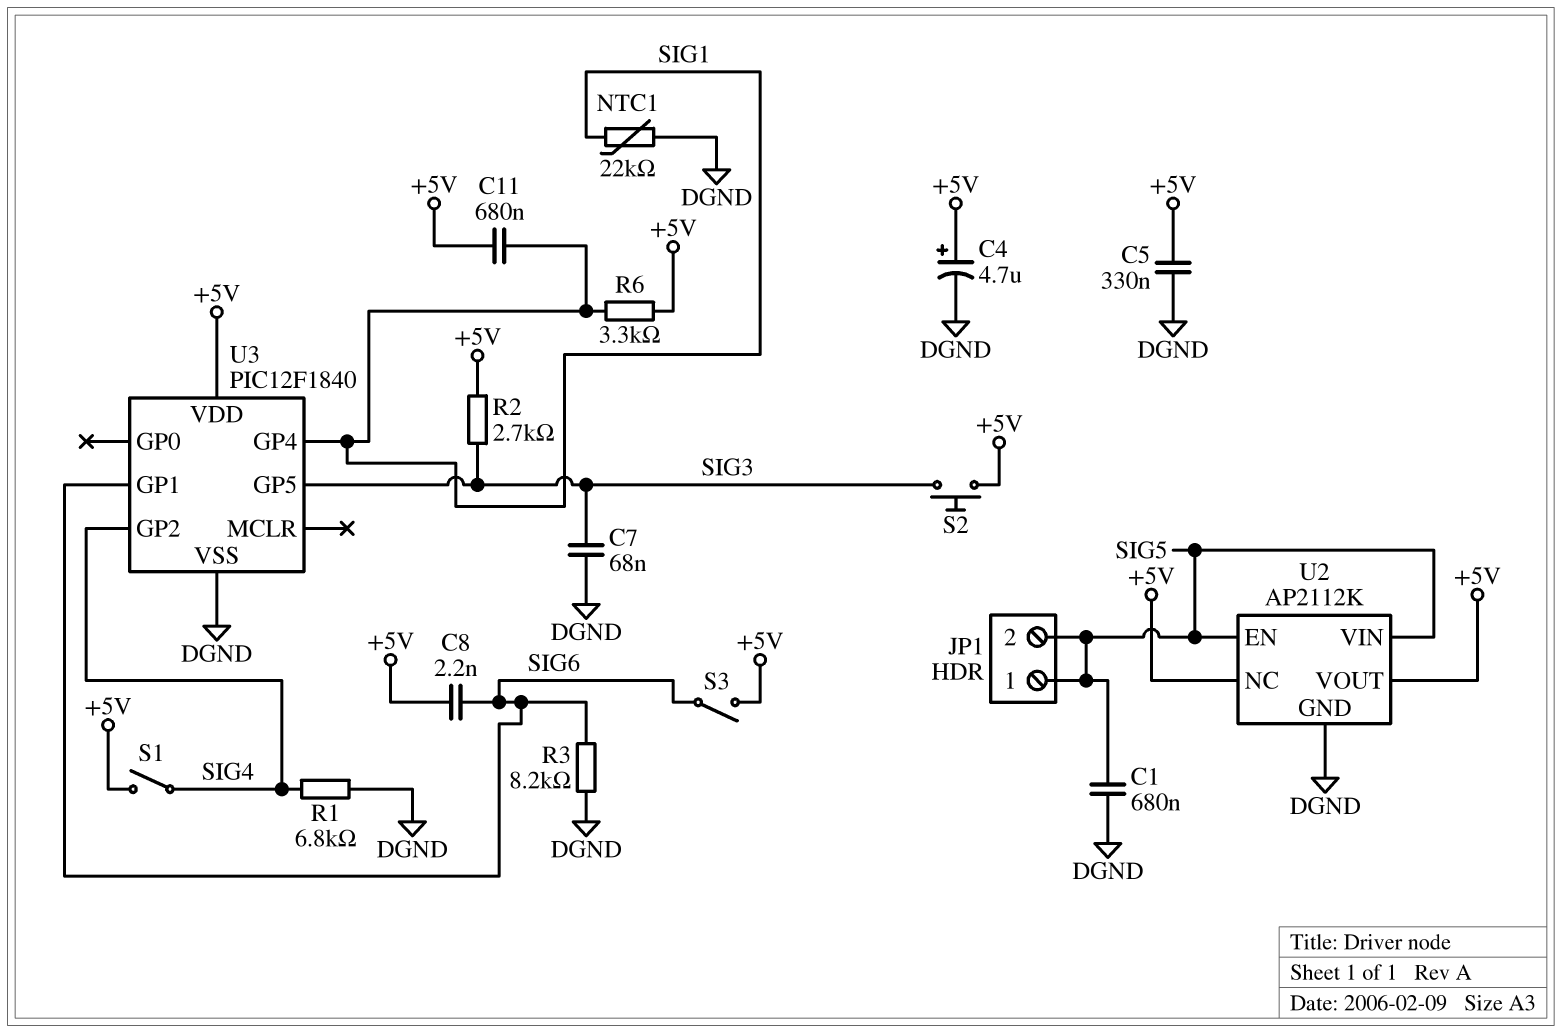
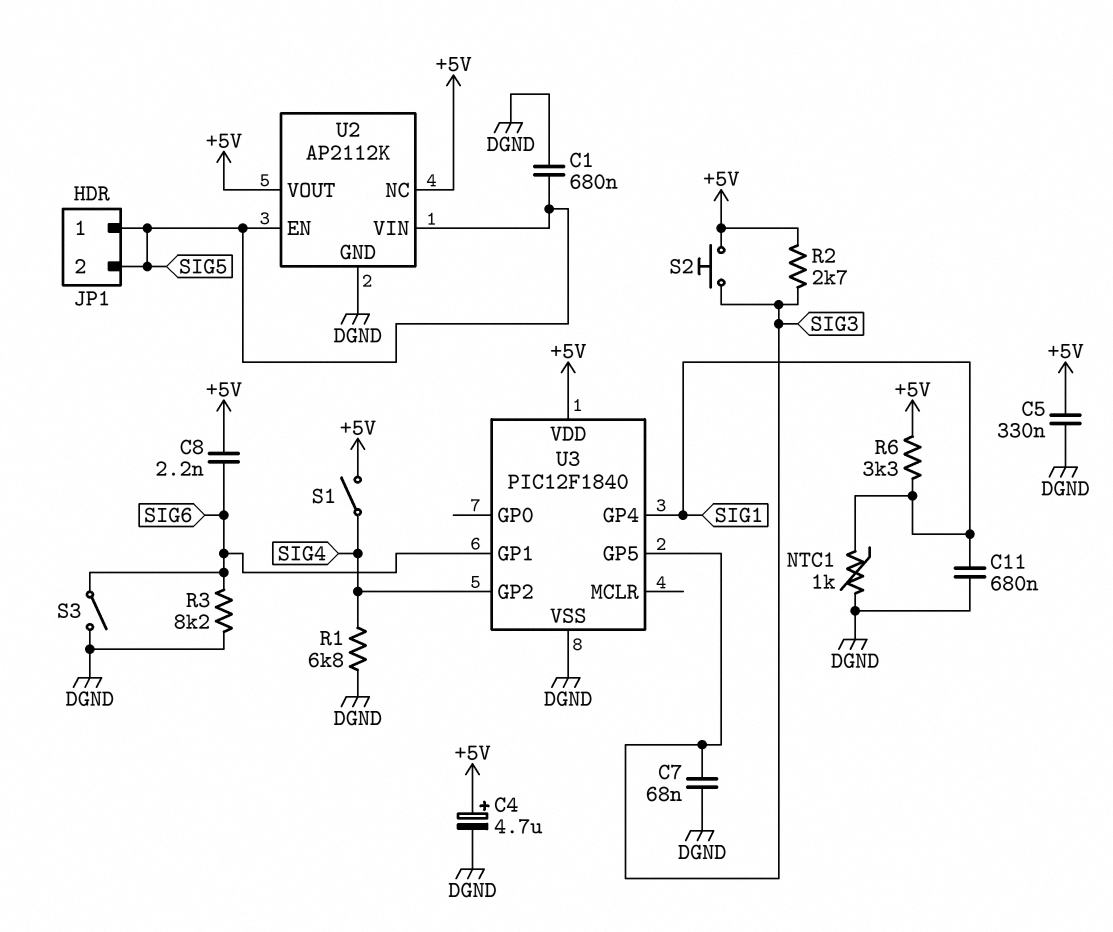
C11: 680nF (+5V, SIG1) -> 680nF (DGND, SIG1)
NTC1: 22k (DGND, SIG1) -> 1k (DGND, SIG1)
S3: switch (+5V, SIG6) -> switch (DGND, SIG6)

